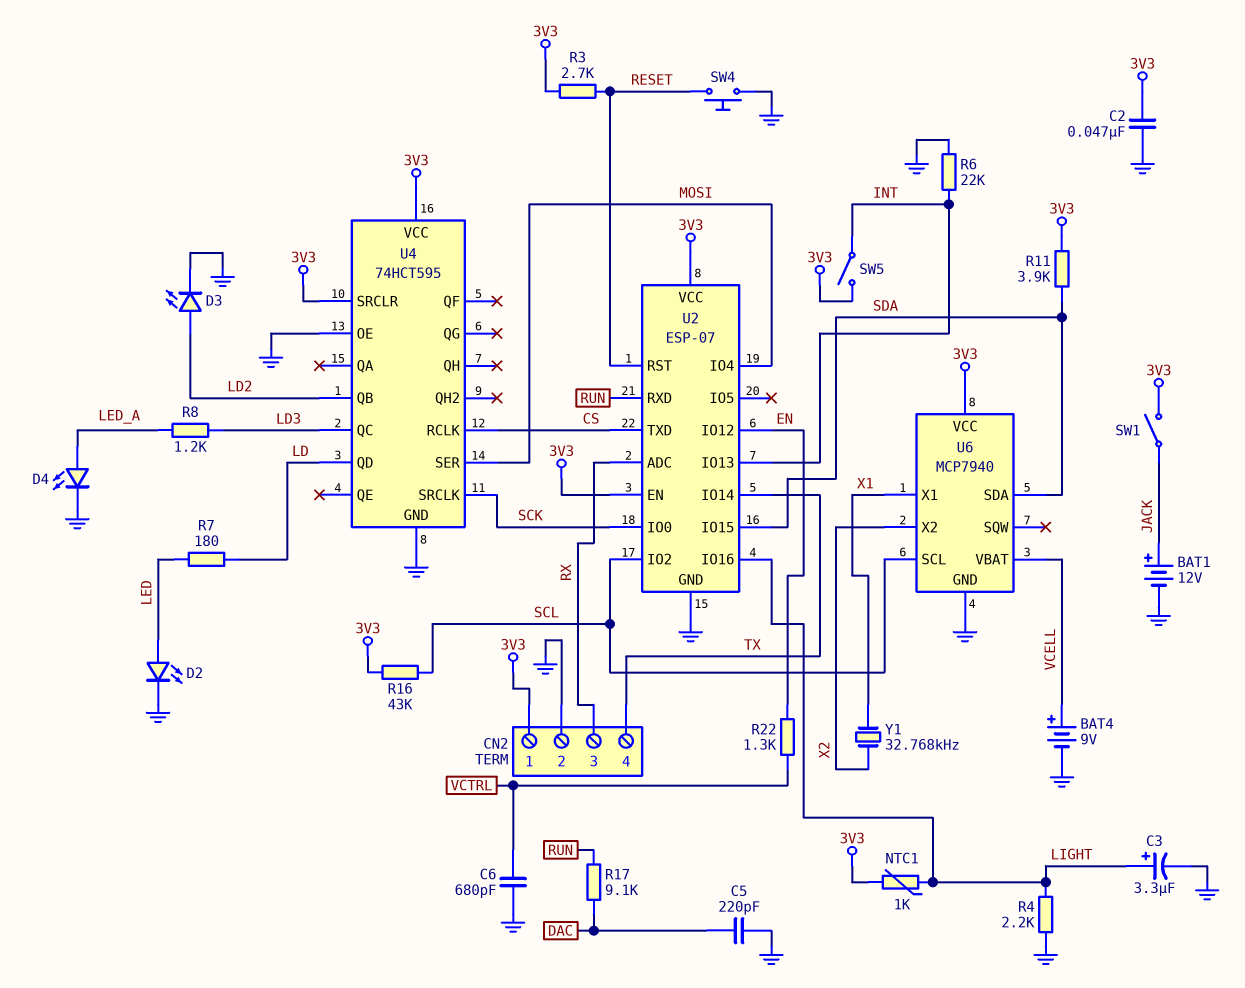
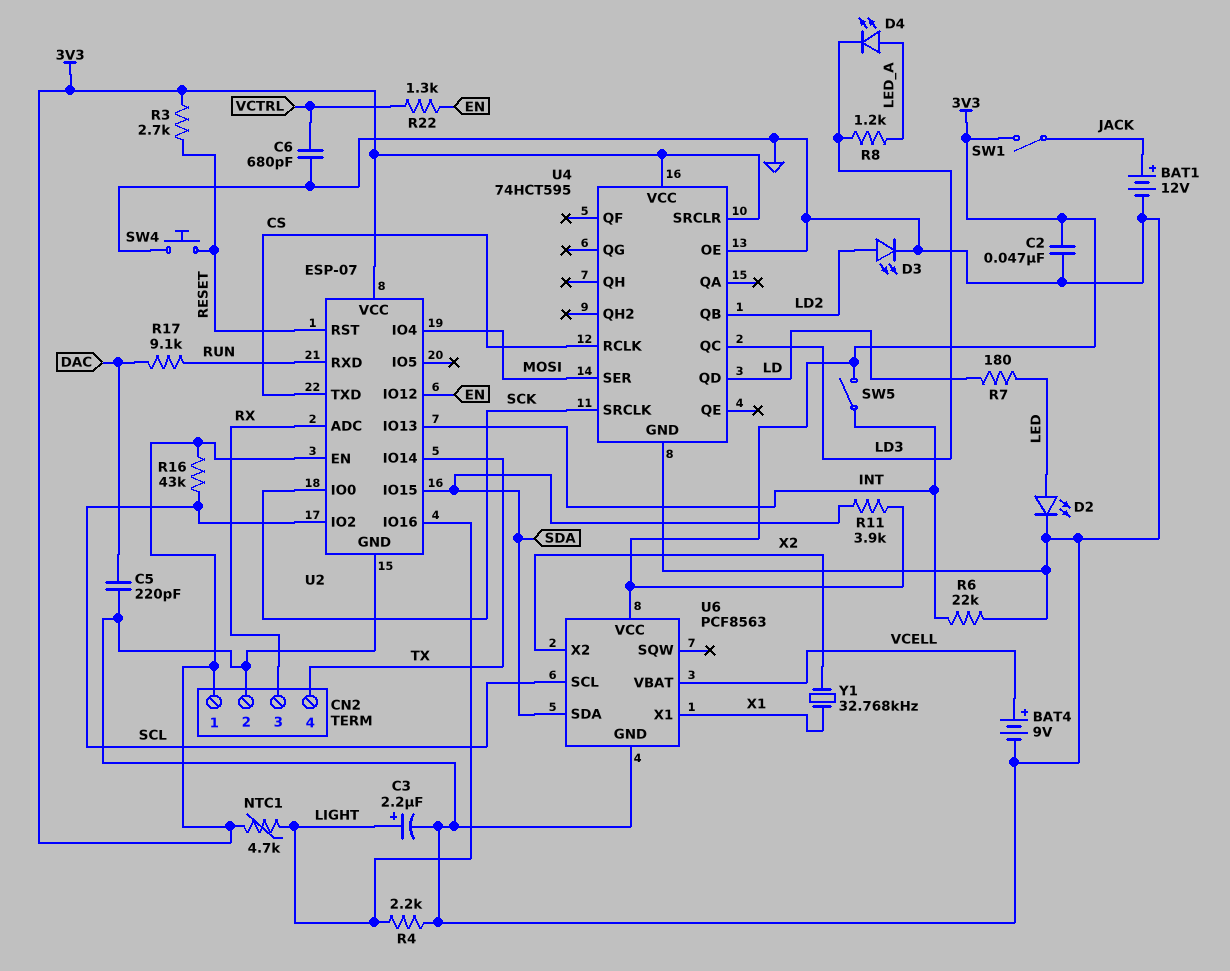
C3: 3.3uF (plus LIGHT, minus GND) -> 2.2uF (plus LIGHT, minus GND)
D4: LED (A LED_A, K GND) -> LED (A LED_A, K LD3)
NTC1: 1k (3V3, LIGHT) -> 4.7k (3V3, LIGHT)
U6: MCP7940 -> PCF8563

